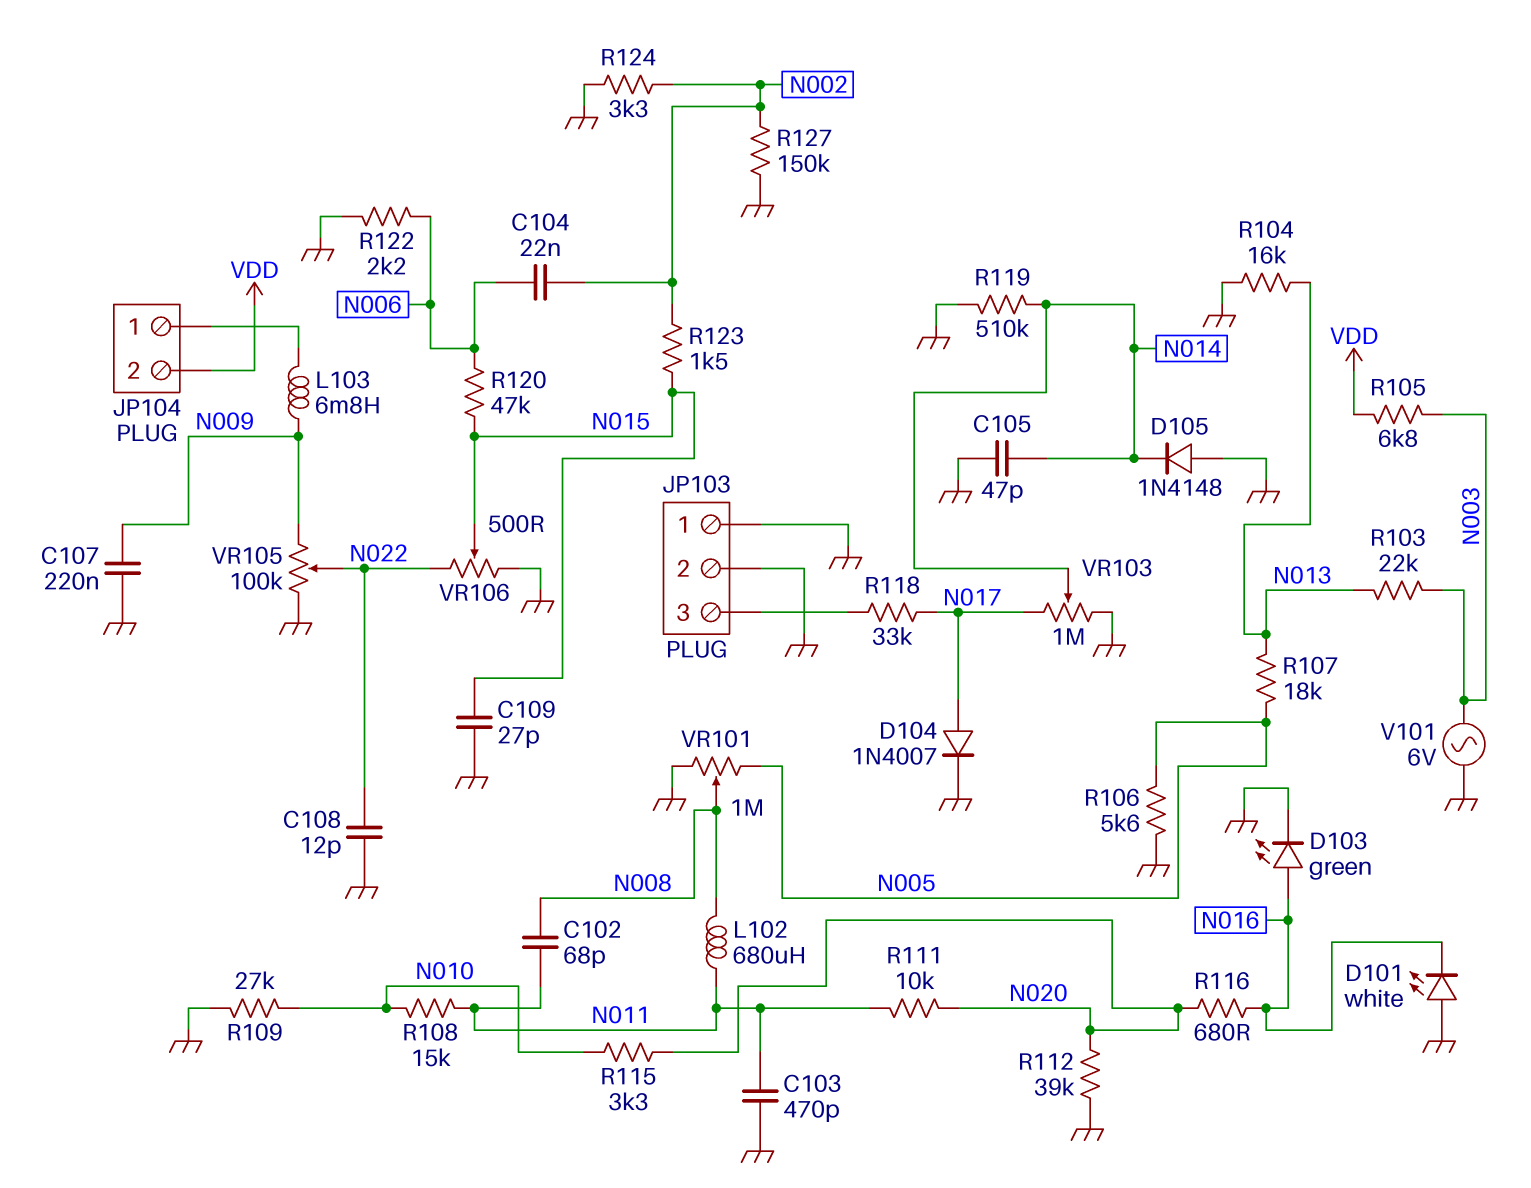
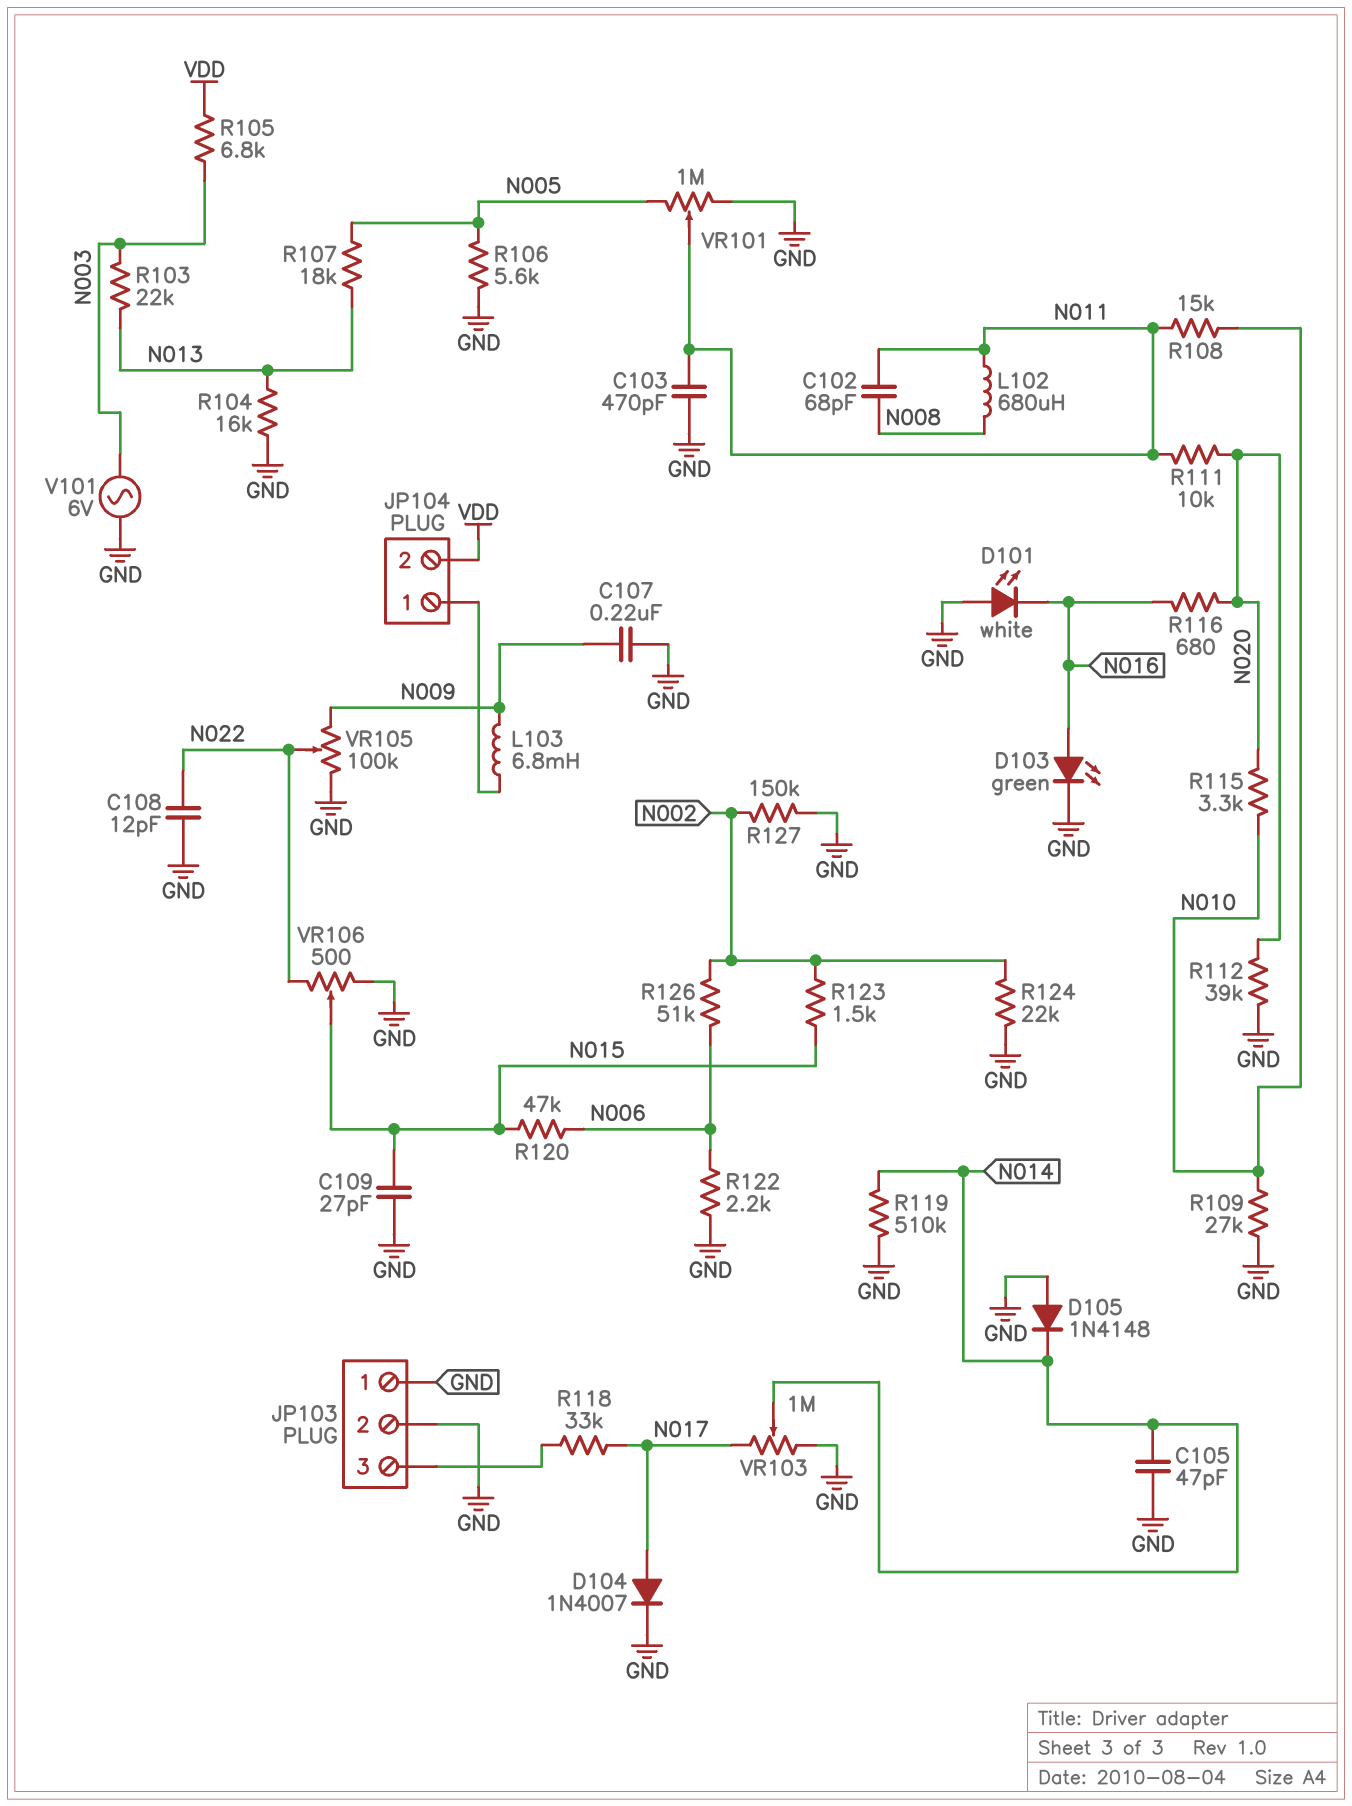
C104: 22nF (N002, N006) -> none
R124: 3.3k (GND, N002) -> 22k (GND, N002)
R126: none -> 51k (N002, N006)
VR101: 1M (GND, N005, wiper N008) -> 1M (GND, N005, wiper N011)

